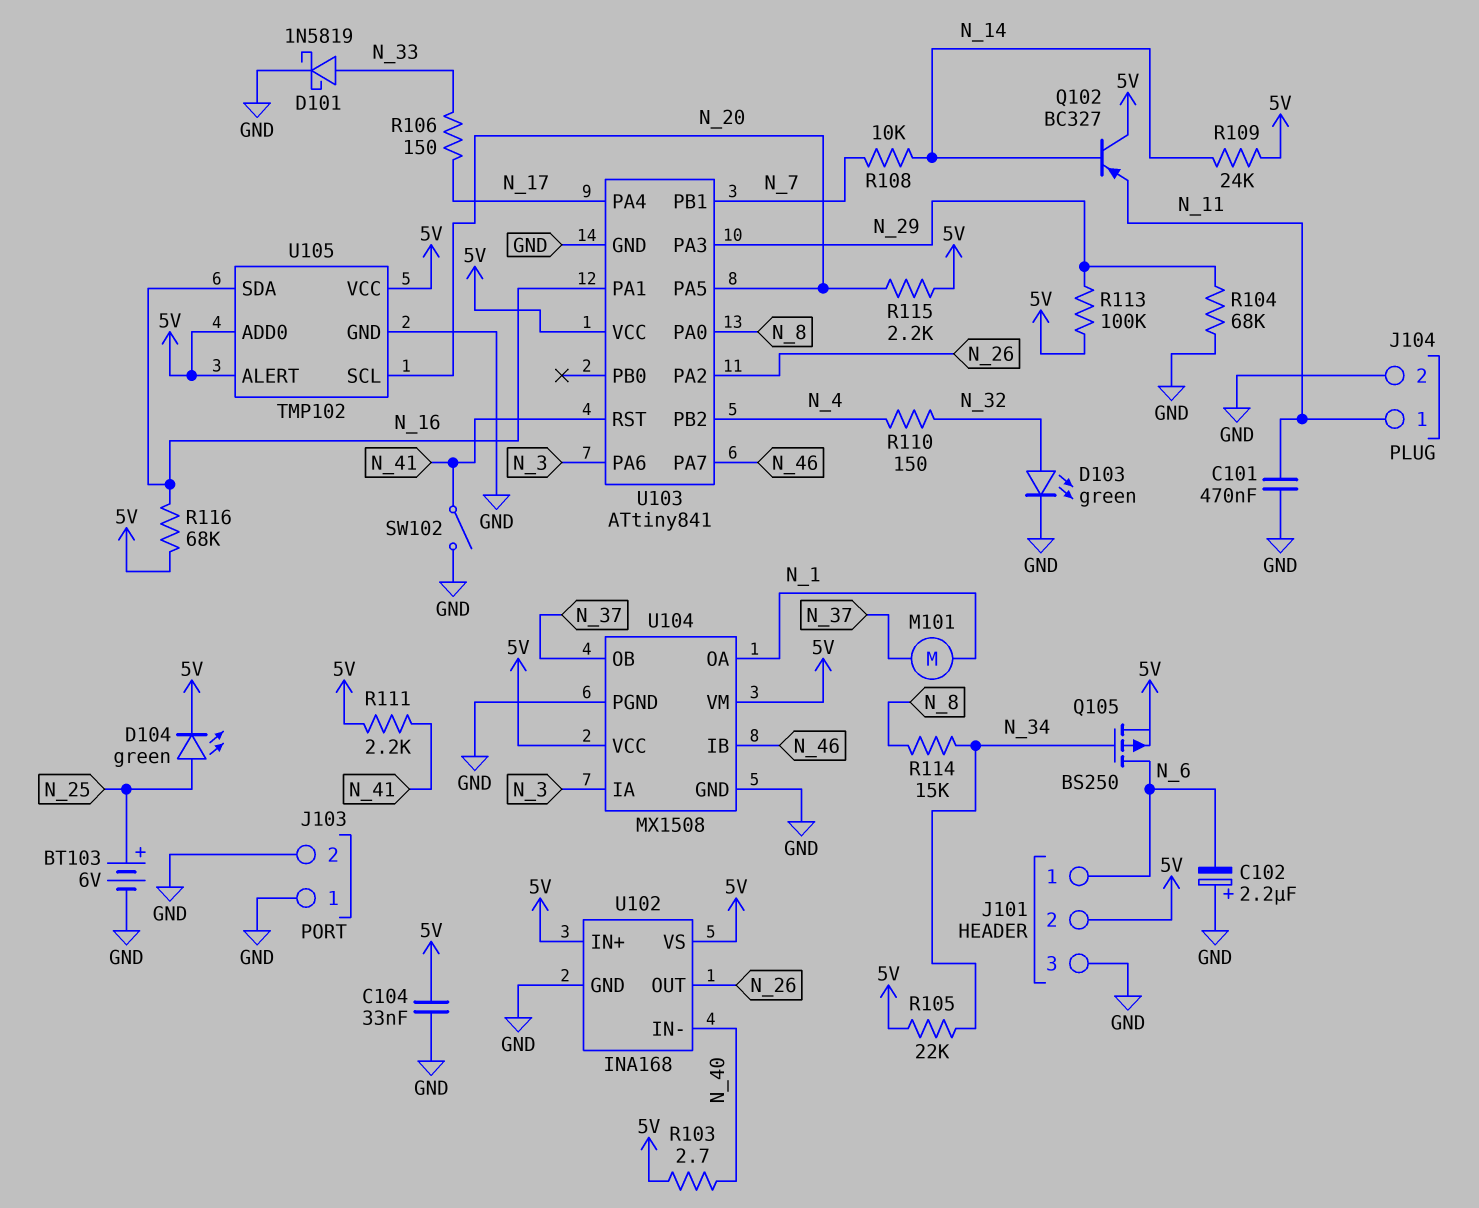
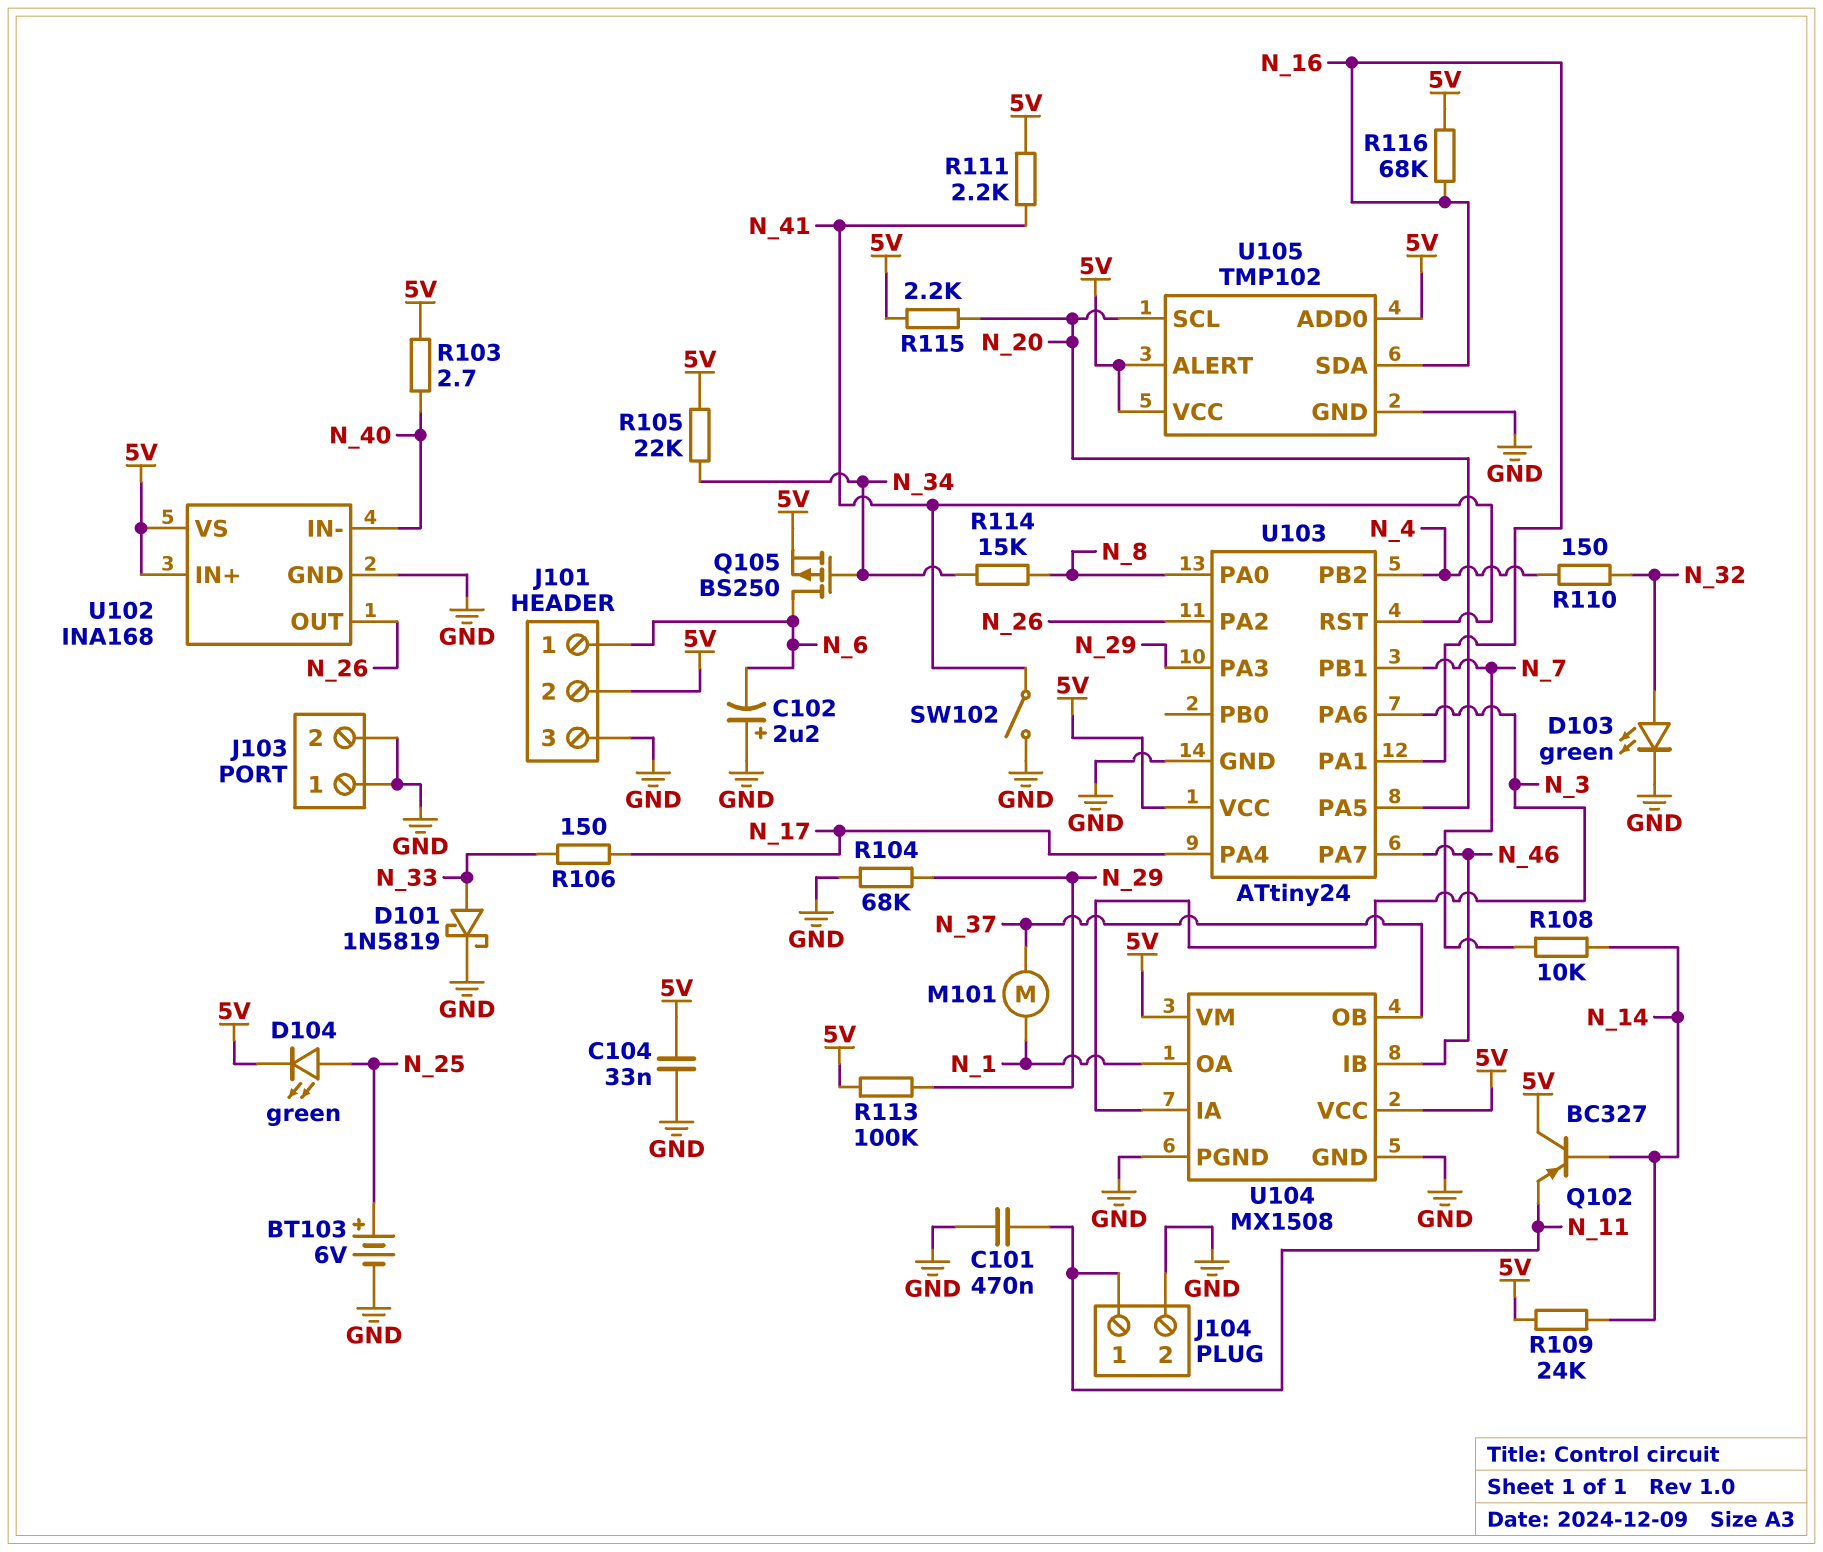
U103: ATtiny841 -> ATtiny24

